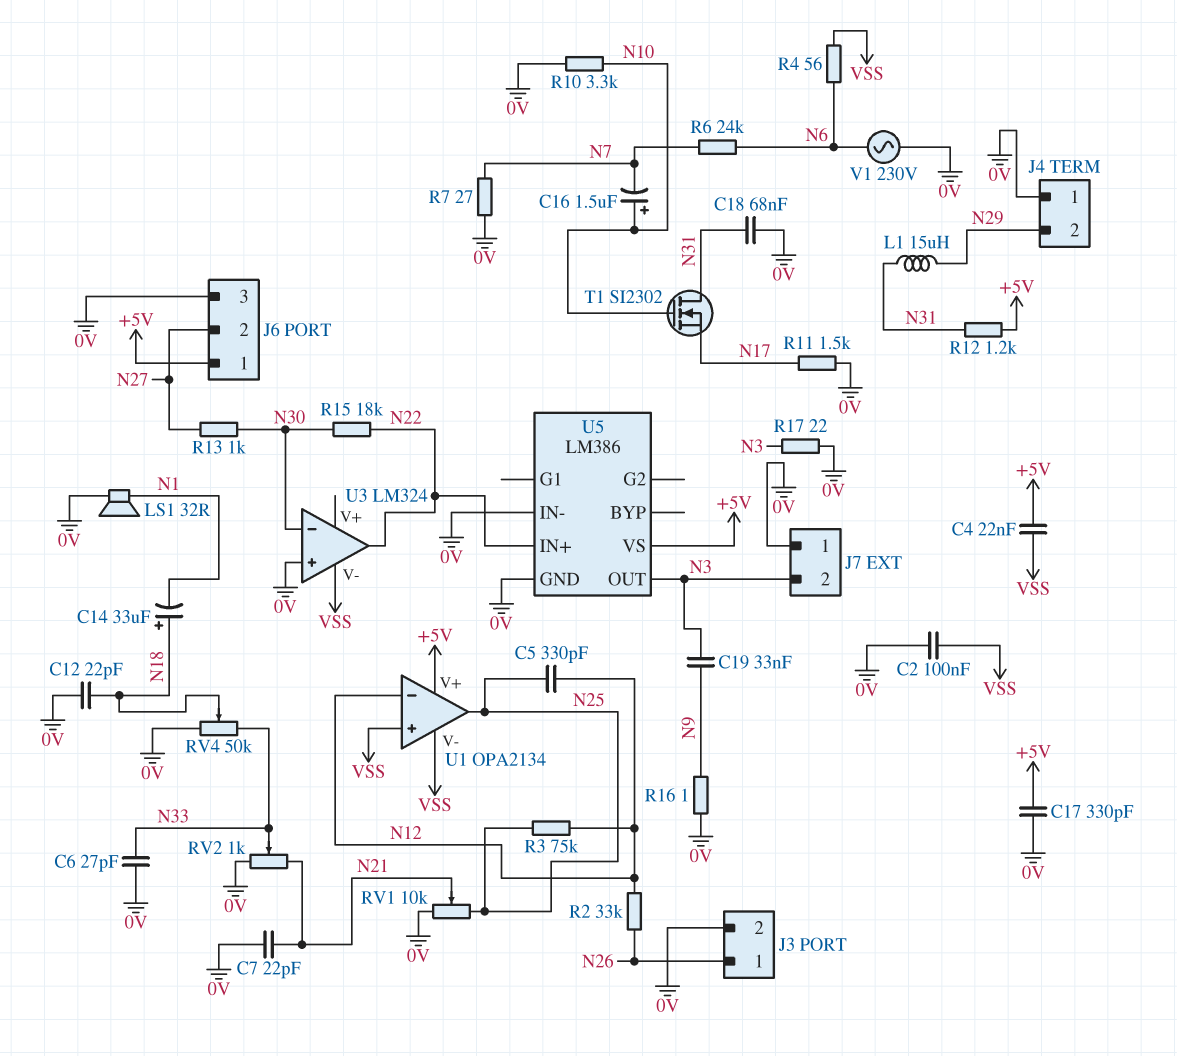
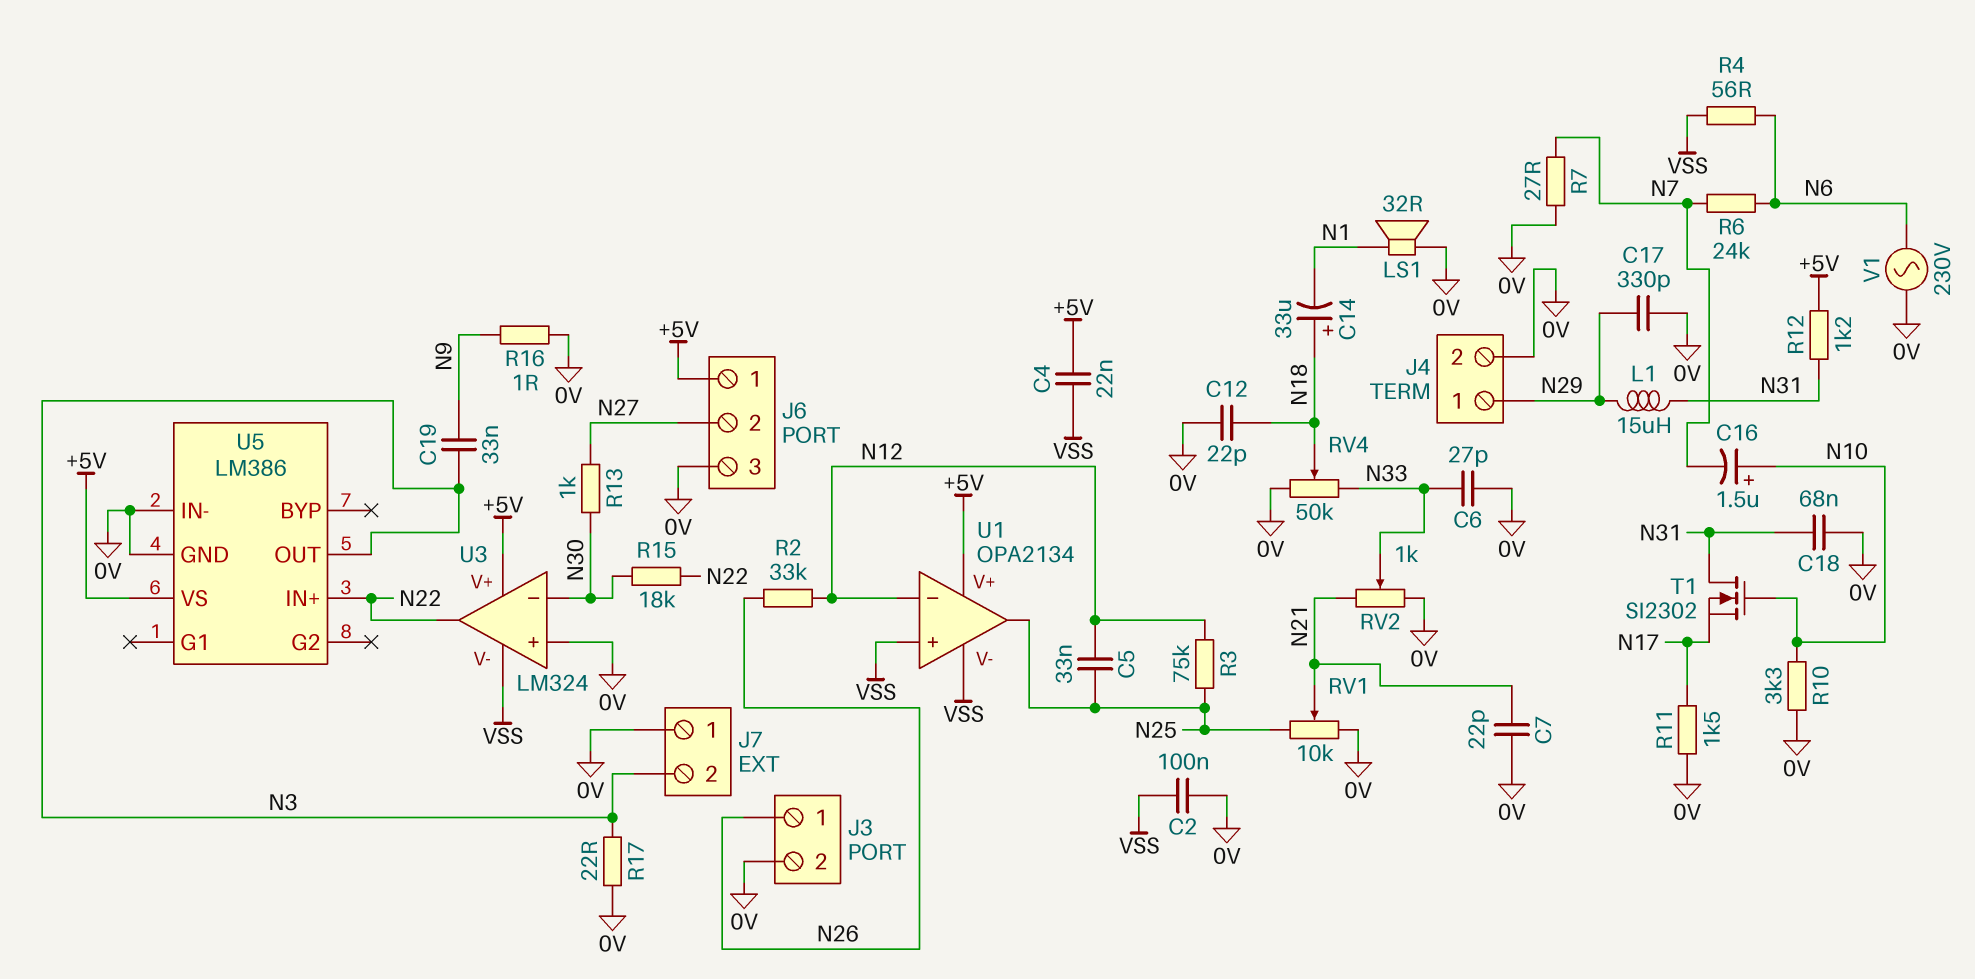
C5: 330pF (N12, N25) -> 33nF (N12, N25)
C17: 330pF (+5V, 0V) -> 330pF (0V, N29)
J4 pin 1: 0V -> N29
J4 pin 2: N29 -> 0V
U3 pin V+: none -> +5V

